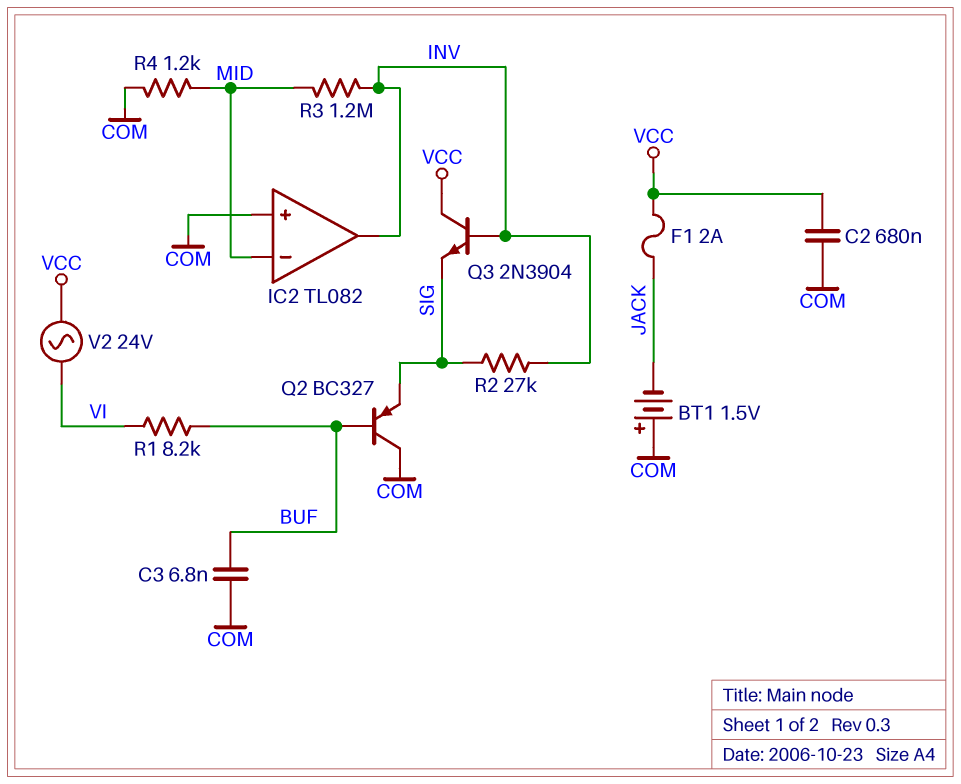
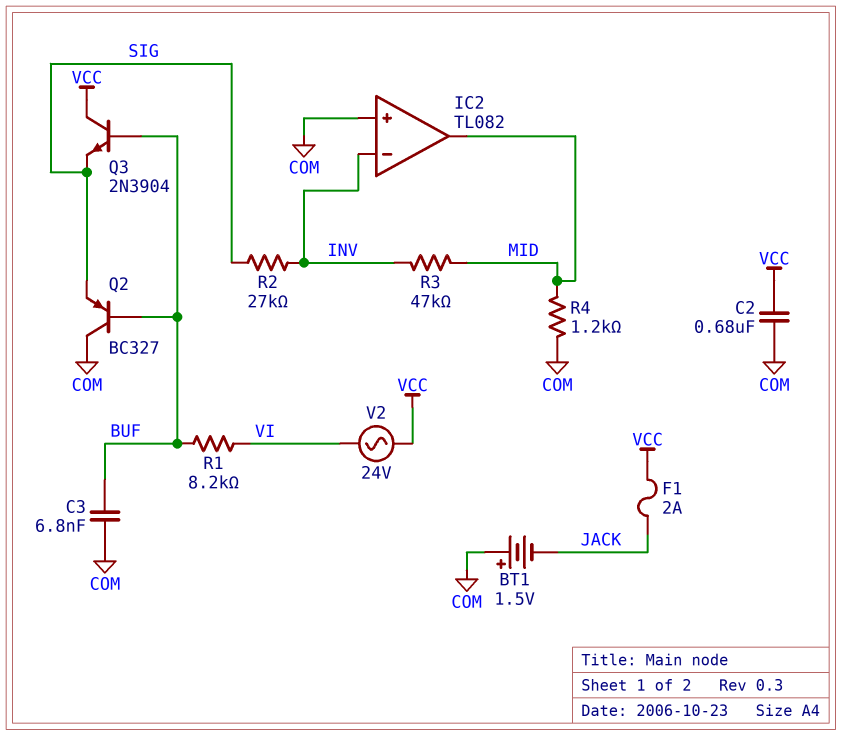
IC2 pin in-: MID -> INV
IC2 pin out: INV -> MID
Q3: NPN 2N3904 (B INV, C VCC, E SIG) -> NPN 2N3904 (B BUF, C VCC, E SIG)
R3: 1.2M (INV, MID) -> 47k (INV, MID)

